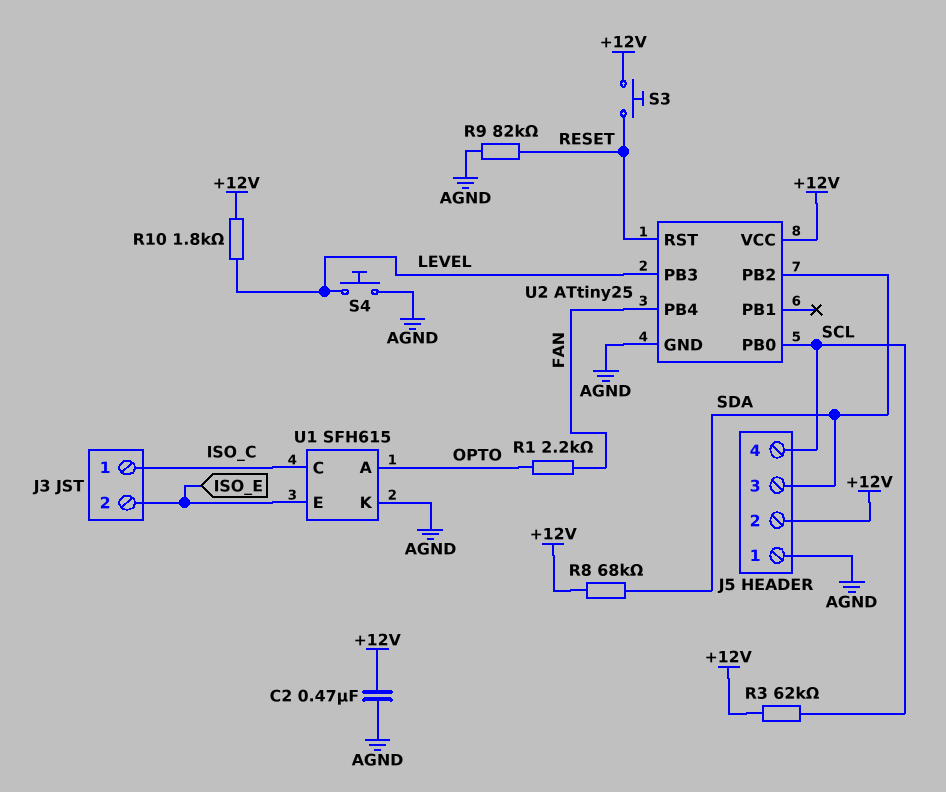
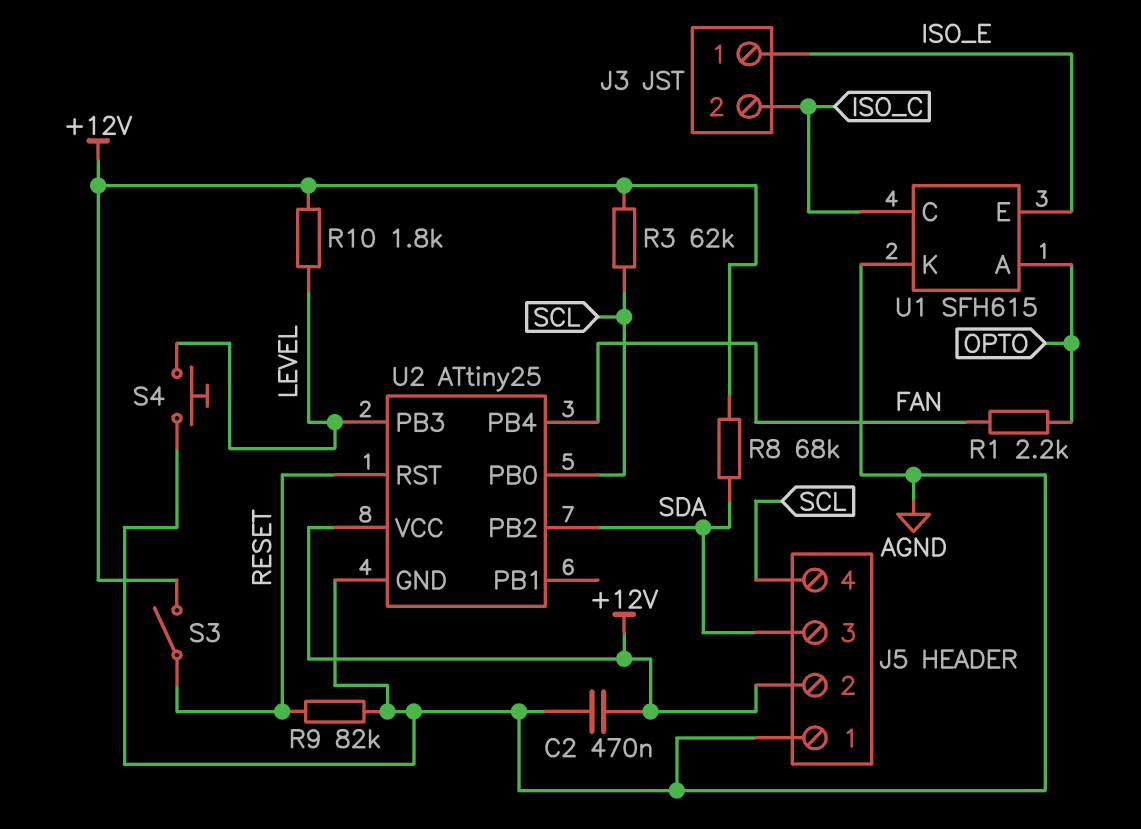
J3 pin 1: ISO_C -> ISO_E
J3 pin 2: ISO_E -> ISO_C
S3: button (+12V, RESET) -> switch (+12V, RESET)

